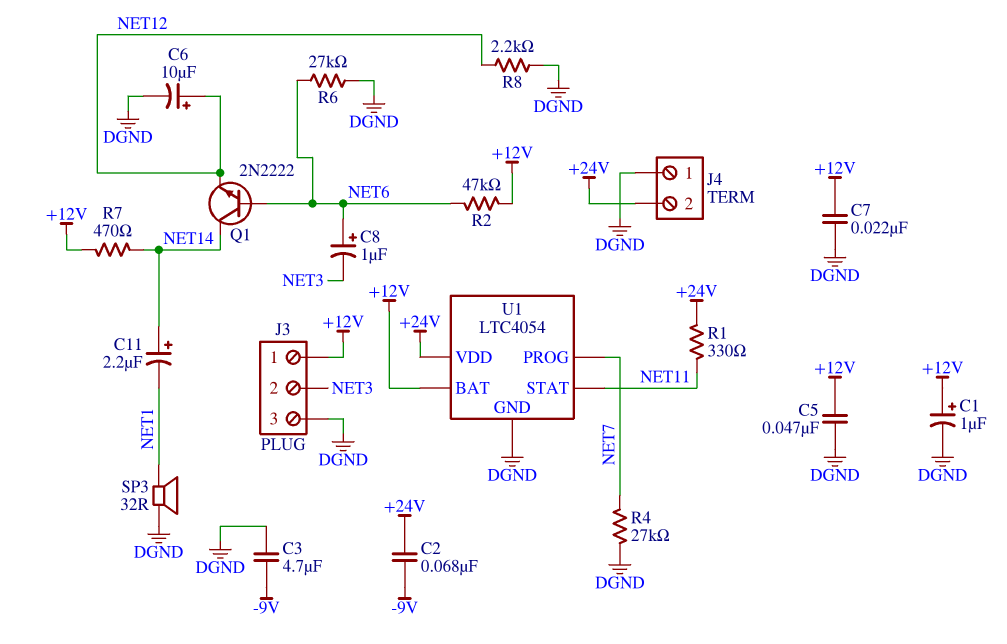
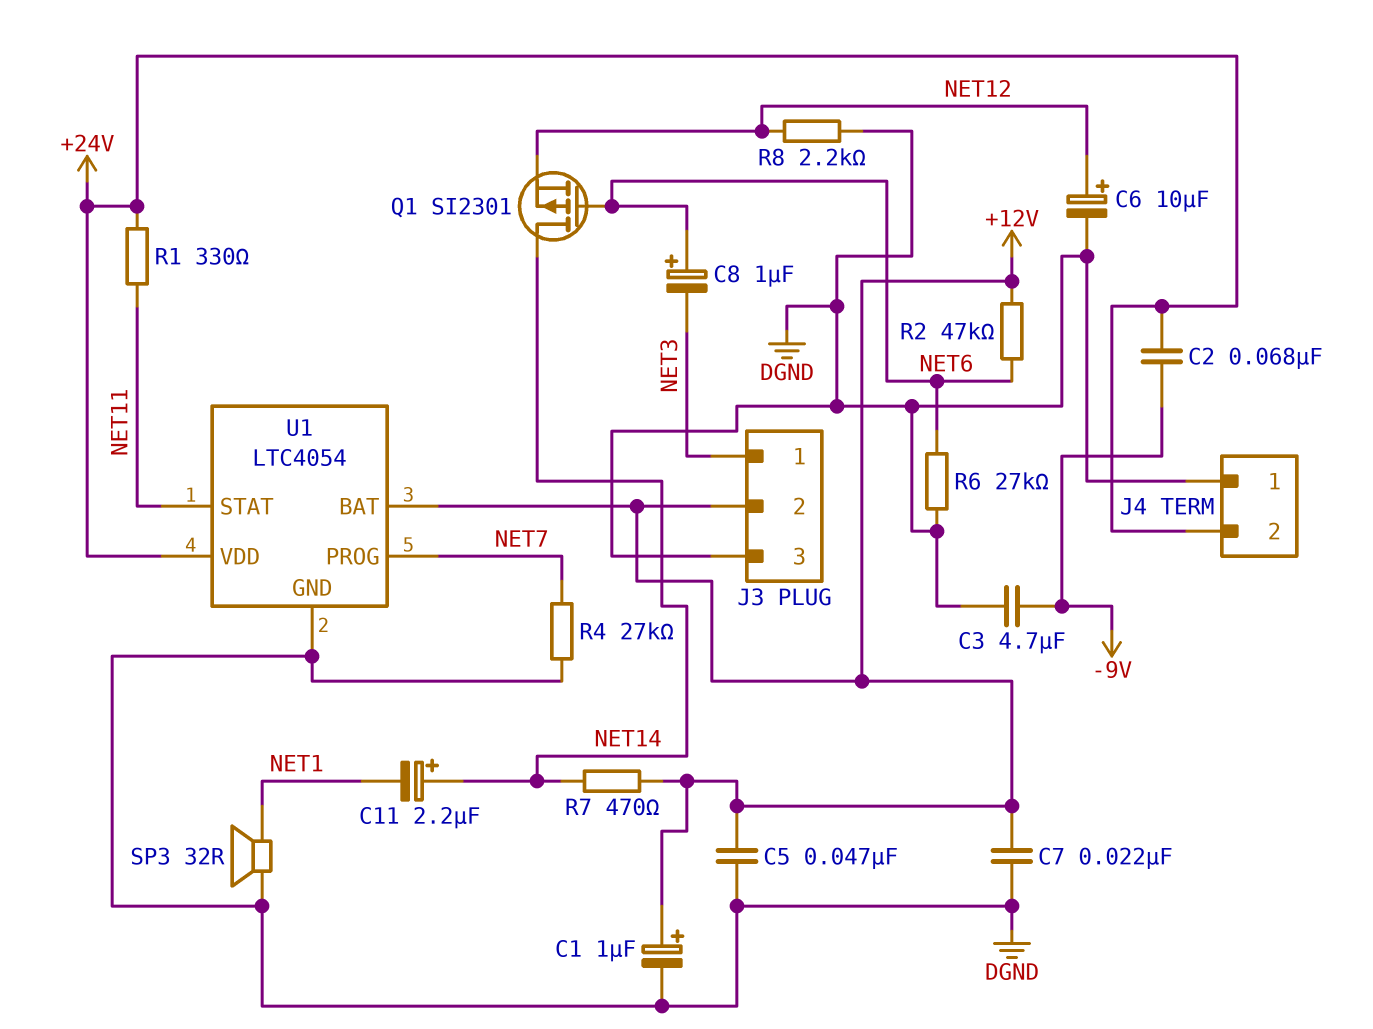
J3 pin 1: +12V -> NET3
J3 pin 2: NET3 -> +12V
Q1: NPN 2N2222 (B NET6, C NET14, E NET12) -> PMOS SI2301 (G NET6, D NET14, S NET12)

